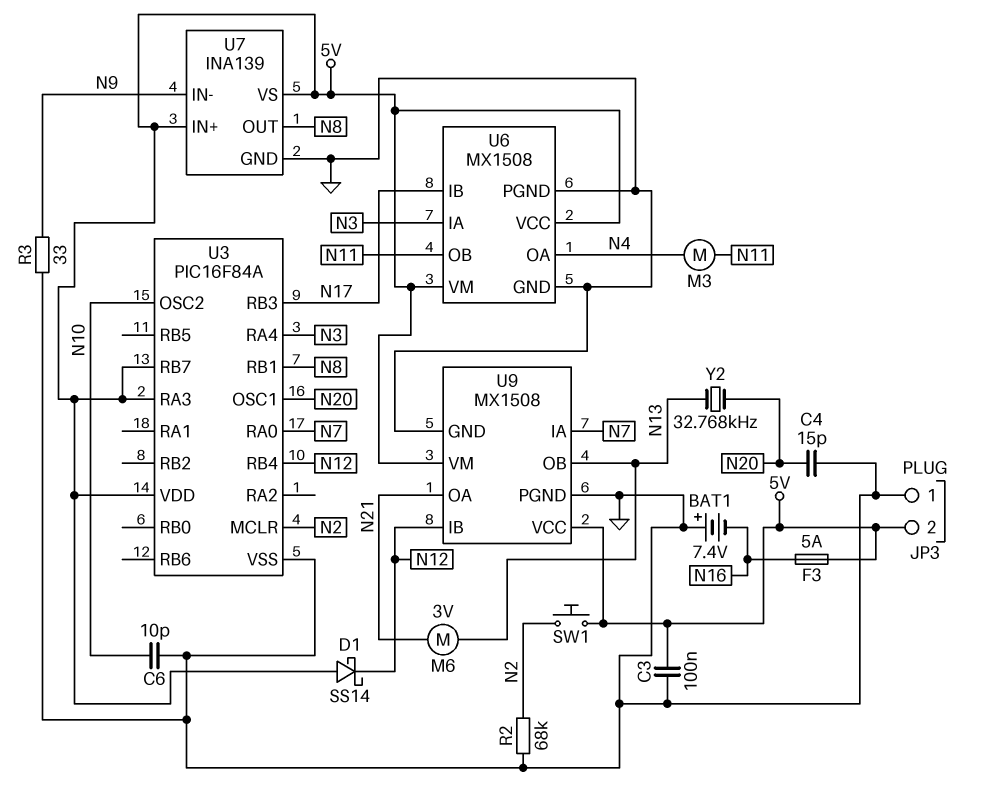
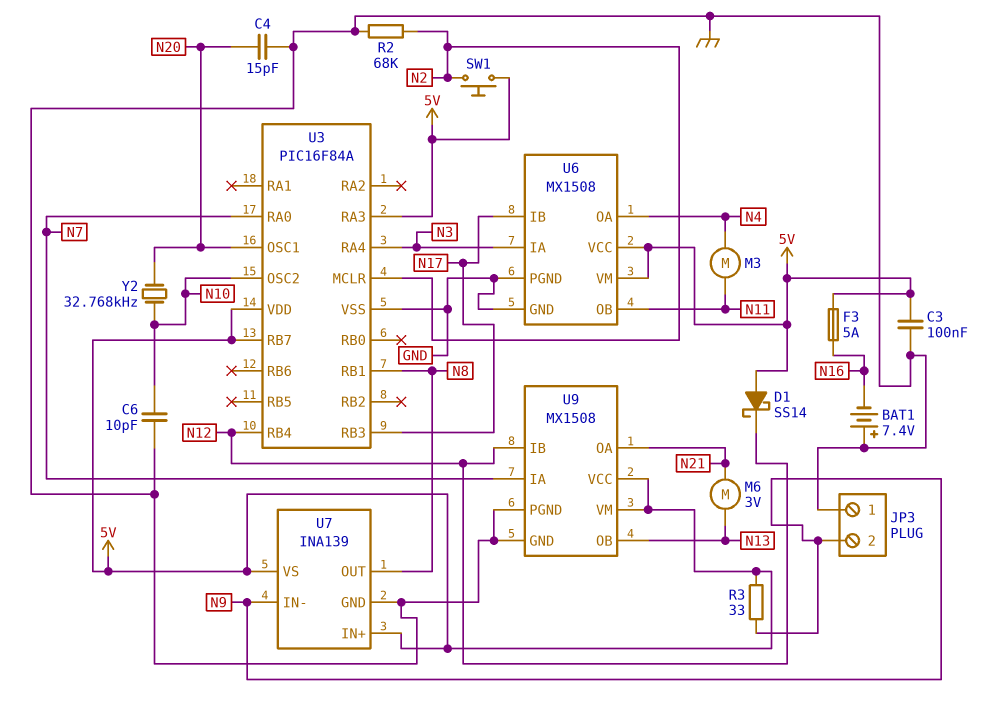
JP3 pin 2: 5V -> N9
R3: 33 (GND, N9) -> 33 (5V, N9)
Y2: 32.768kHz (N13, N20) -> 32.768kHz (N10, N20)

